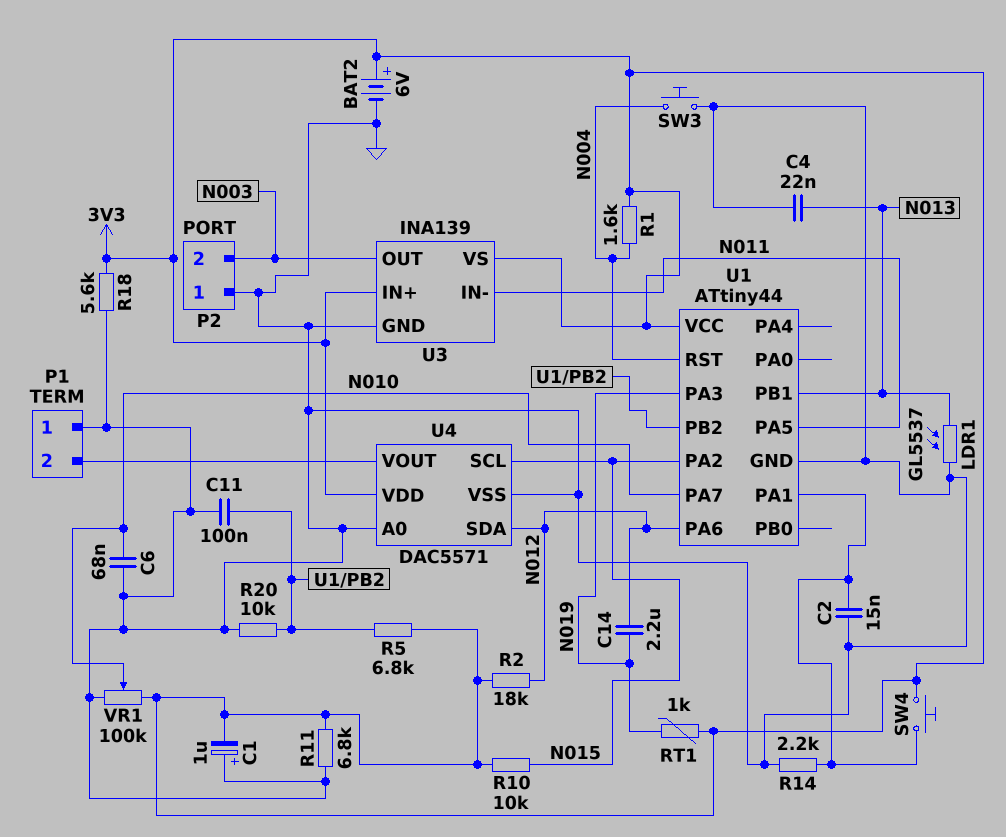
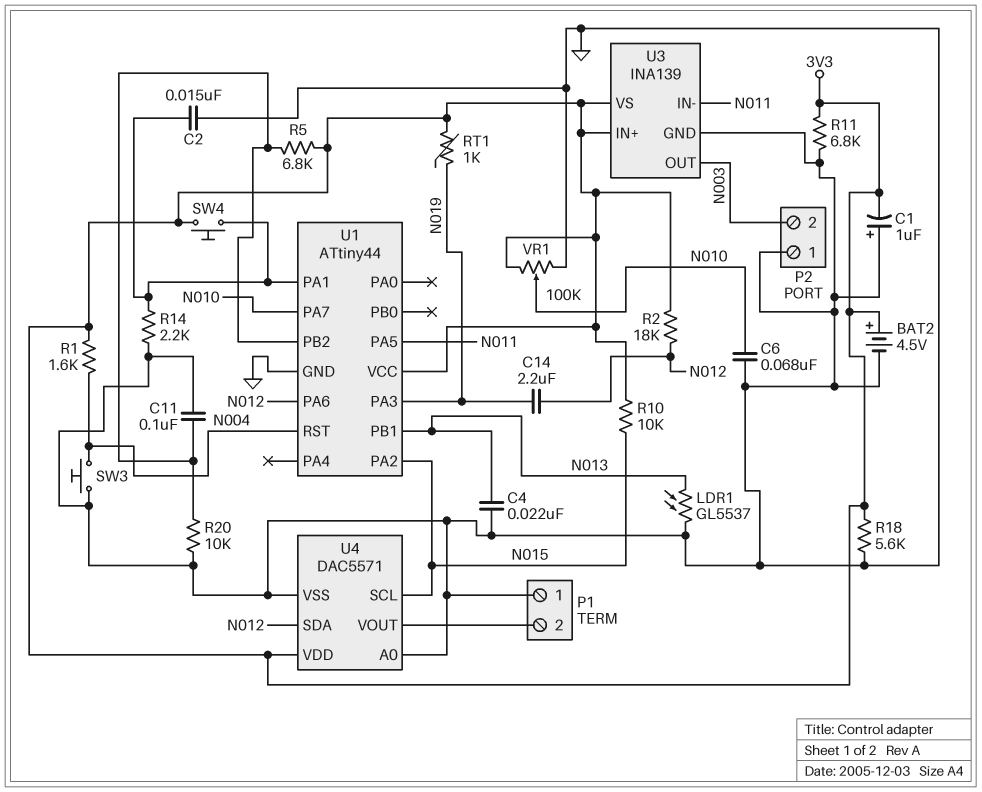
BAT2: 6V (plus 3V3, minus GND) -> 4.5V (plus 3V3, minus GND)

